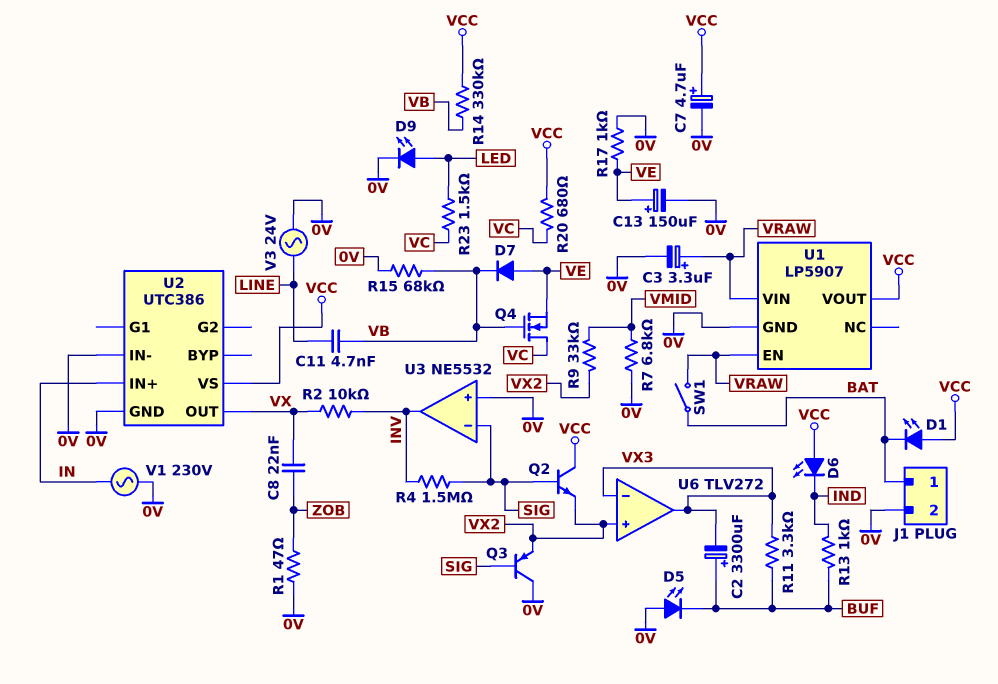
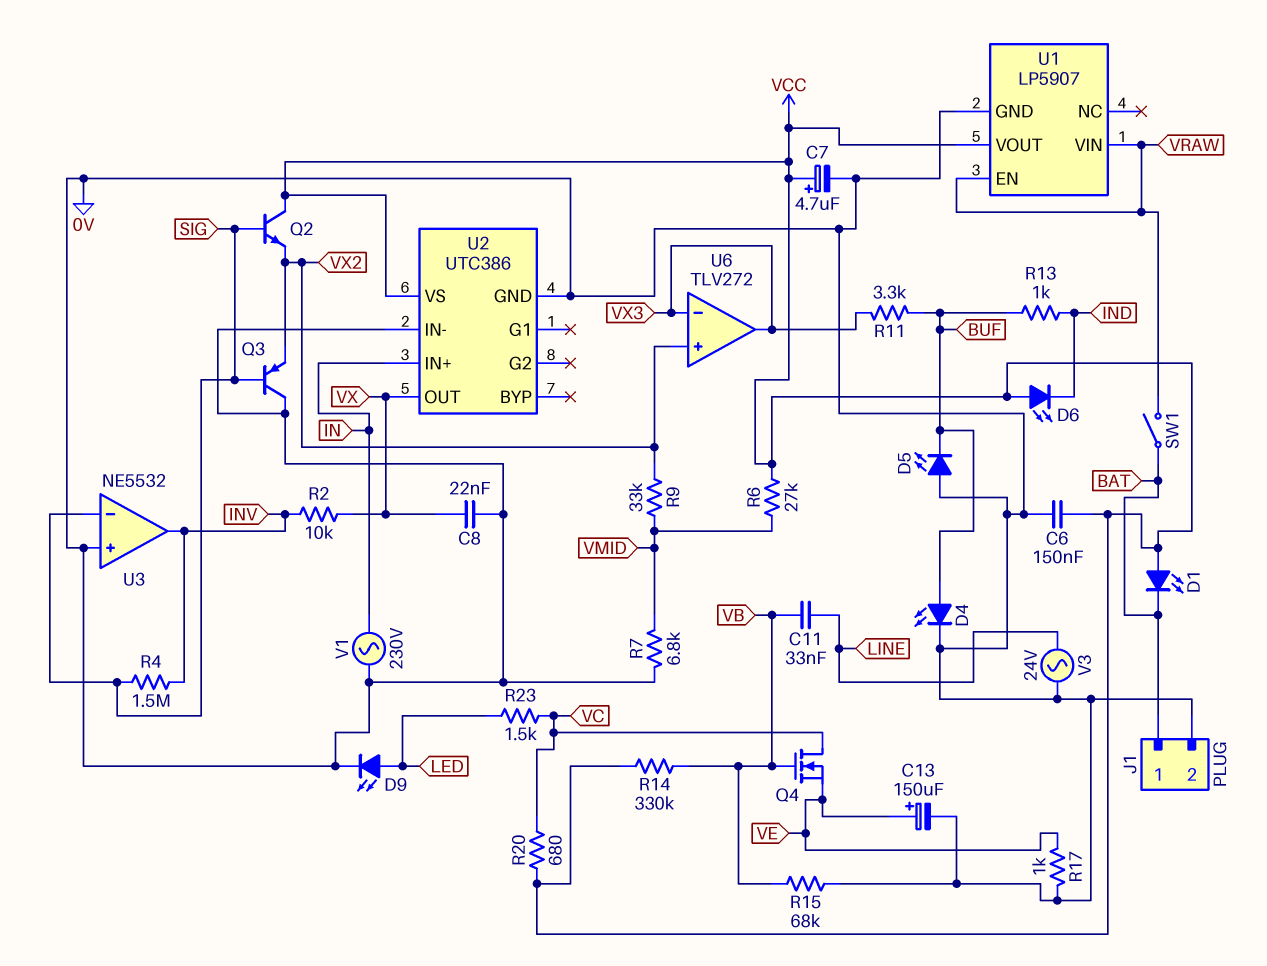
C2: 3300uF (plus BUF, minus VX3) -> none
C3: 3.3uF (plus VRAW, minus 0V) -> none
C6: none -> 150nF (0V, VCC)
C8: 22nF (VX, ZOB) -> 22nF (0V, VX)
C11: 4.7nF (LINE, VB) -> 33nF (LINE, VB)
D4: none -> LED (A BUF, K 0V)
D7: diode (A VE, K VB) -> none
R1: 47 (0V, ZOB) -> none
R6: none -> 27k (VCC, VMID)

